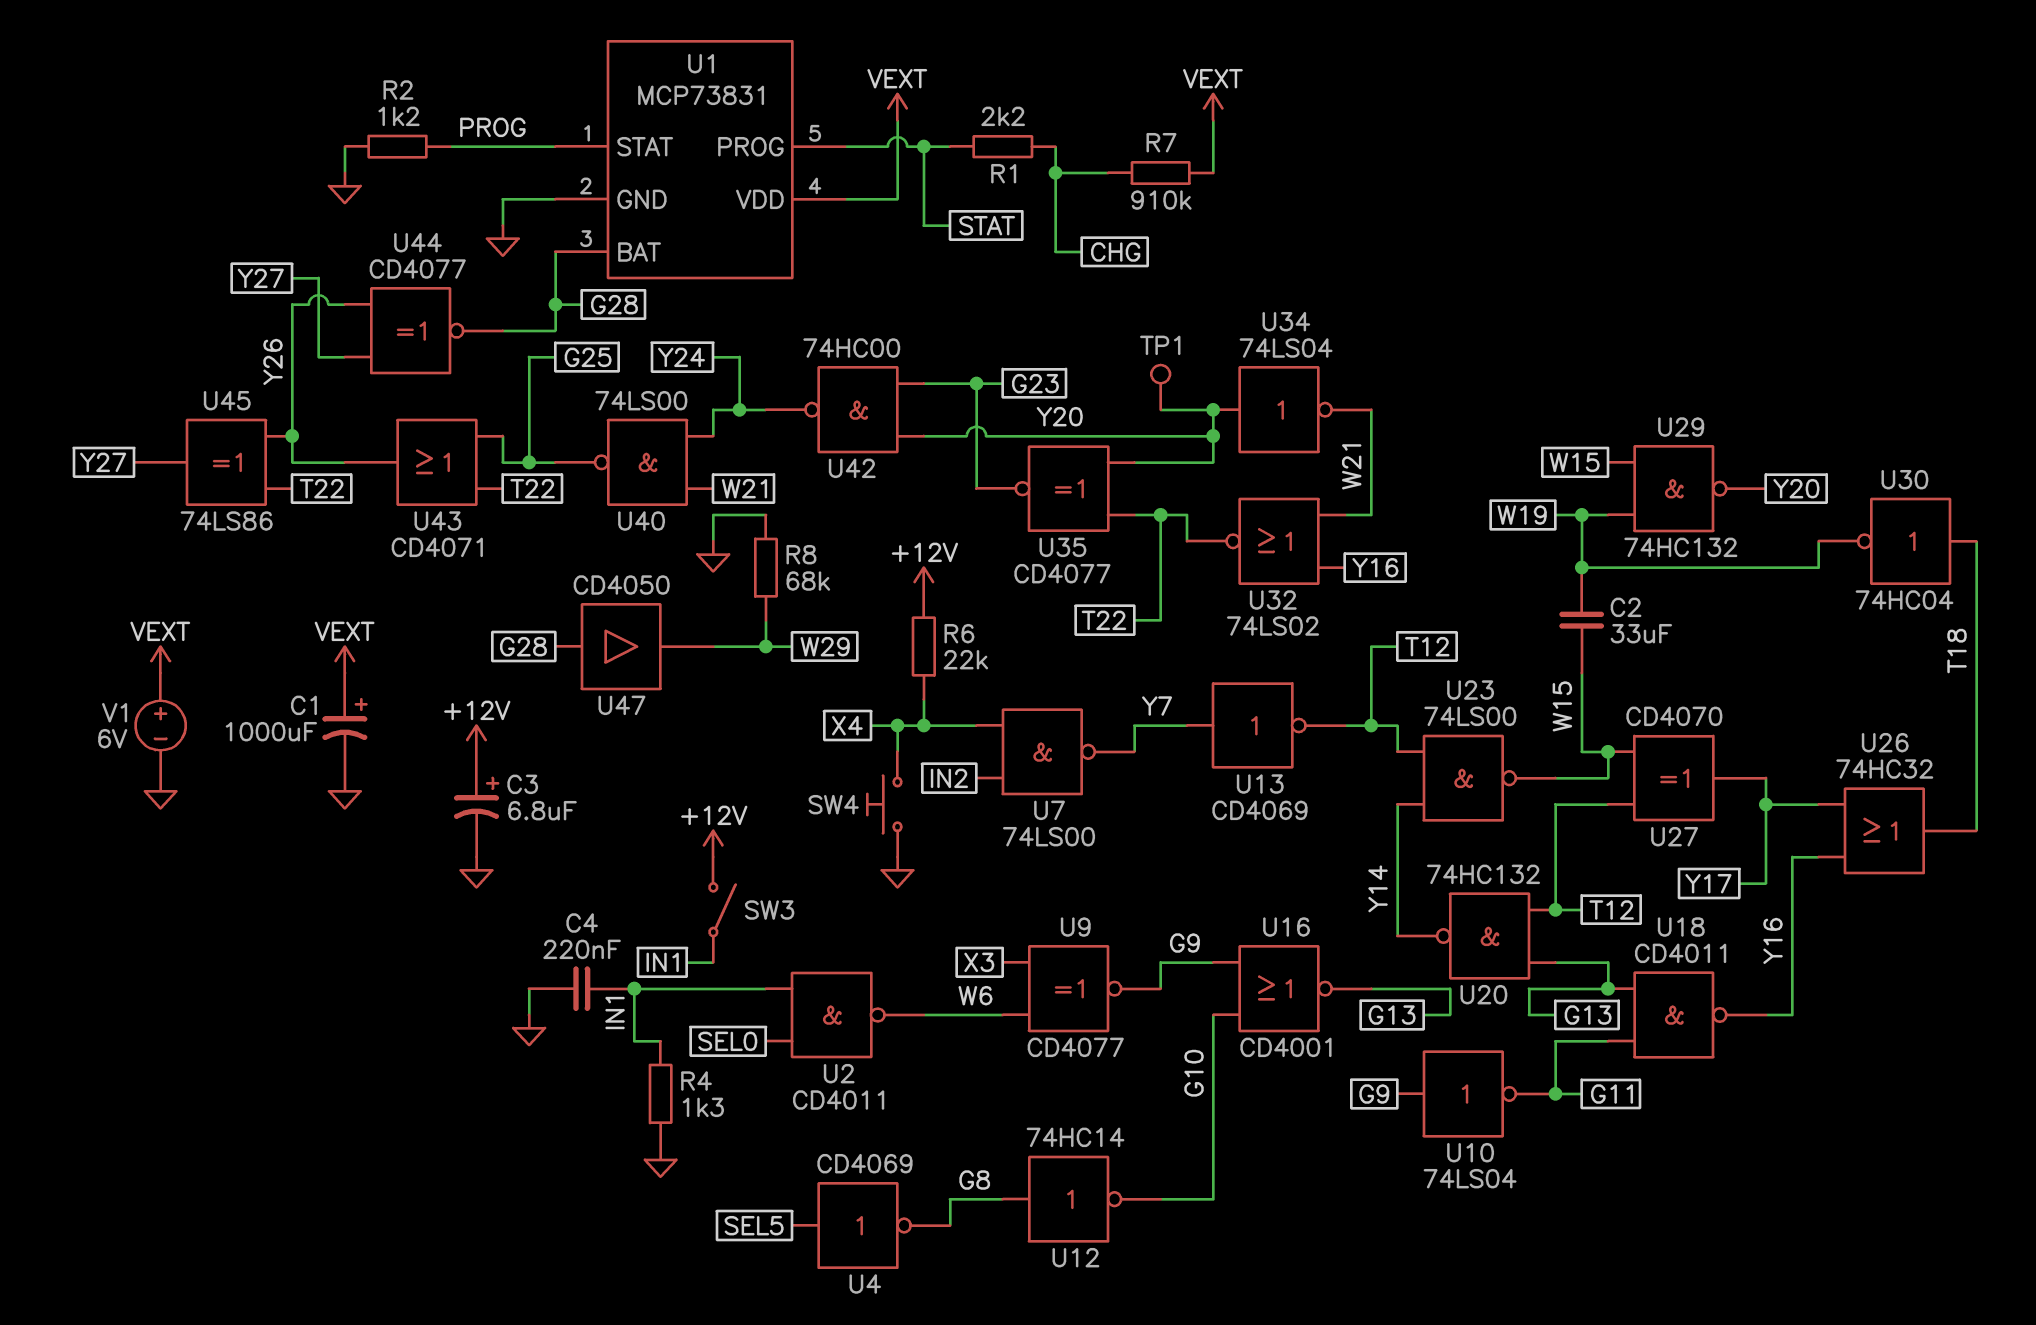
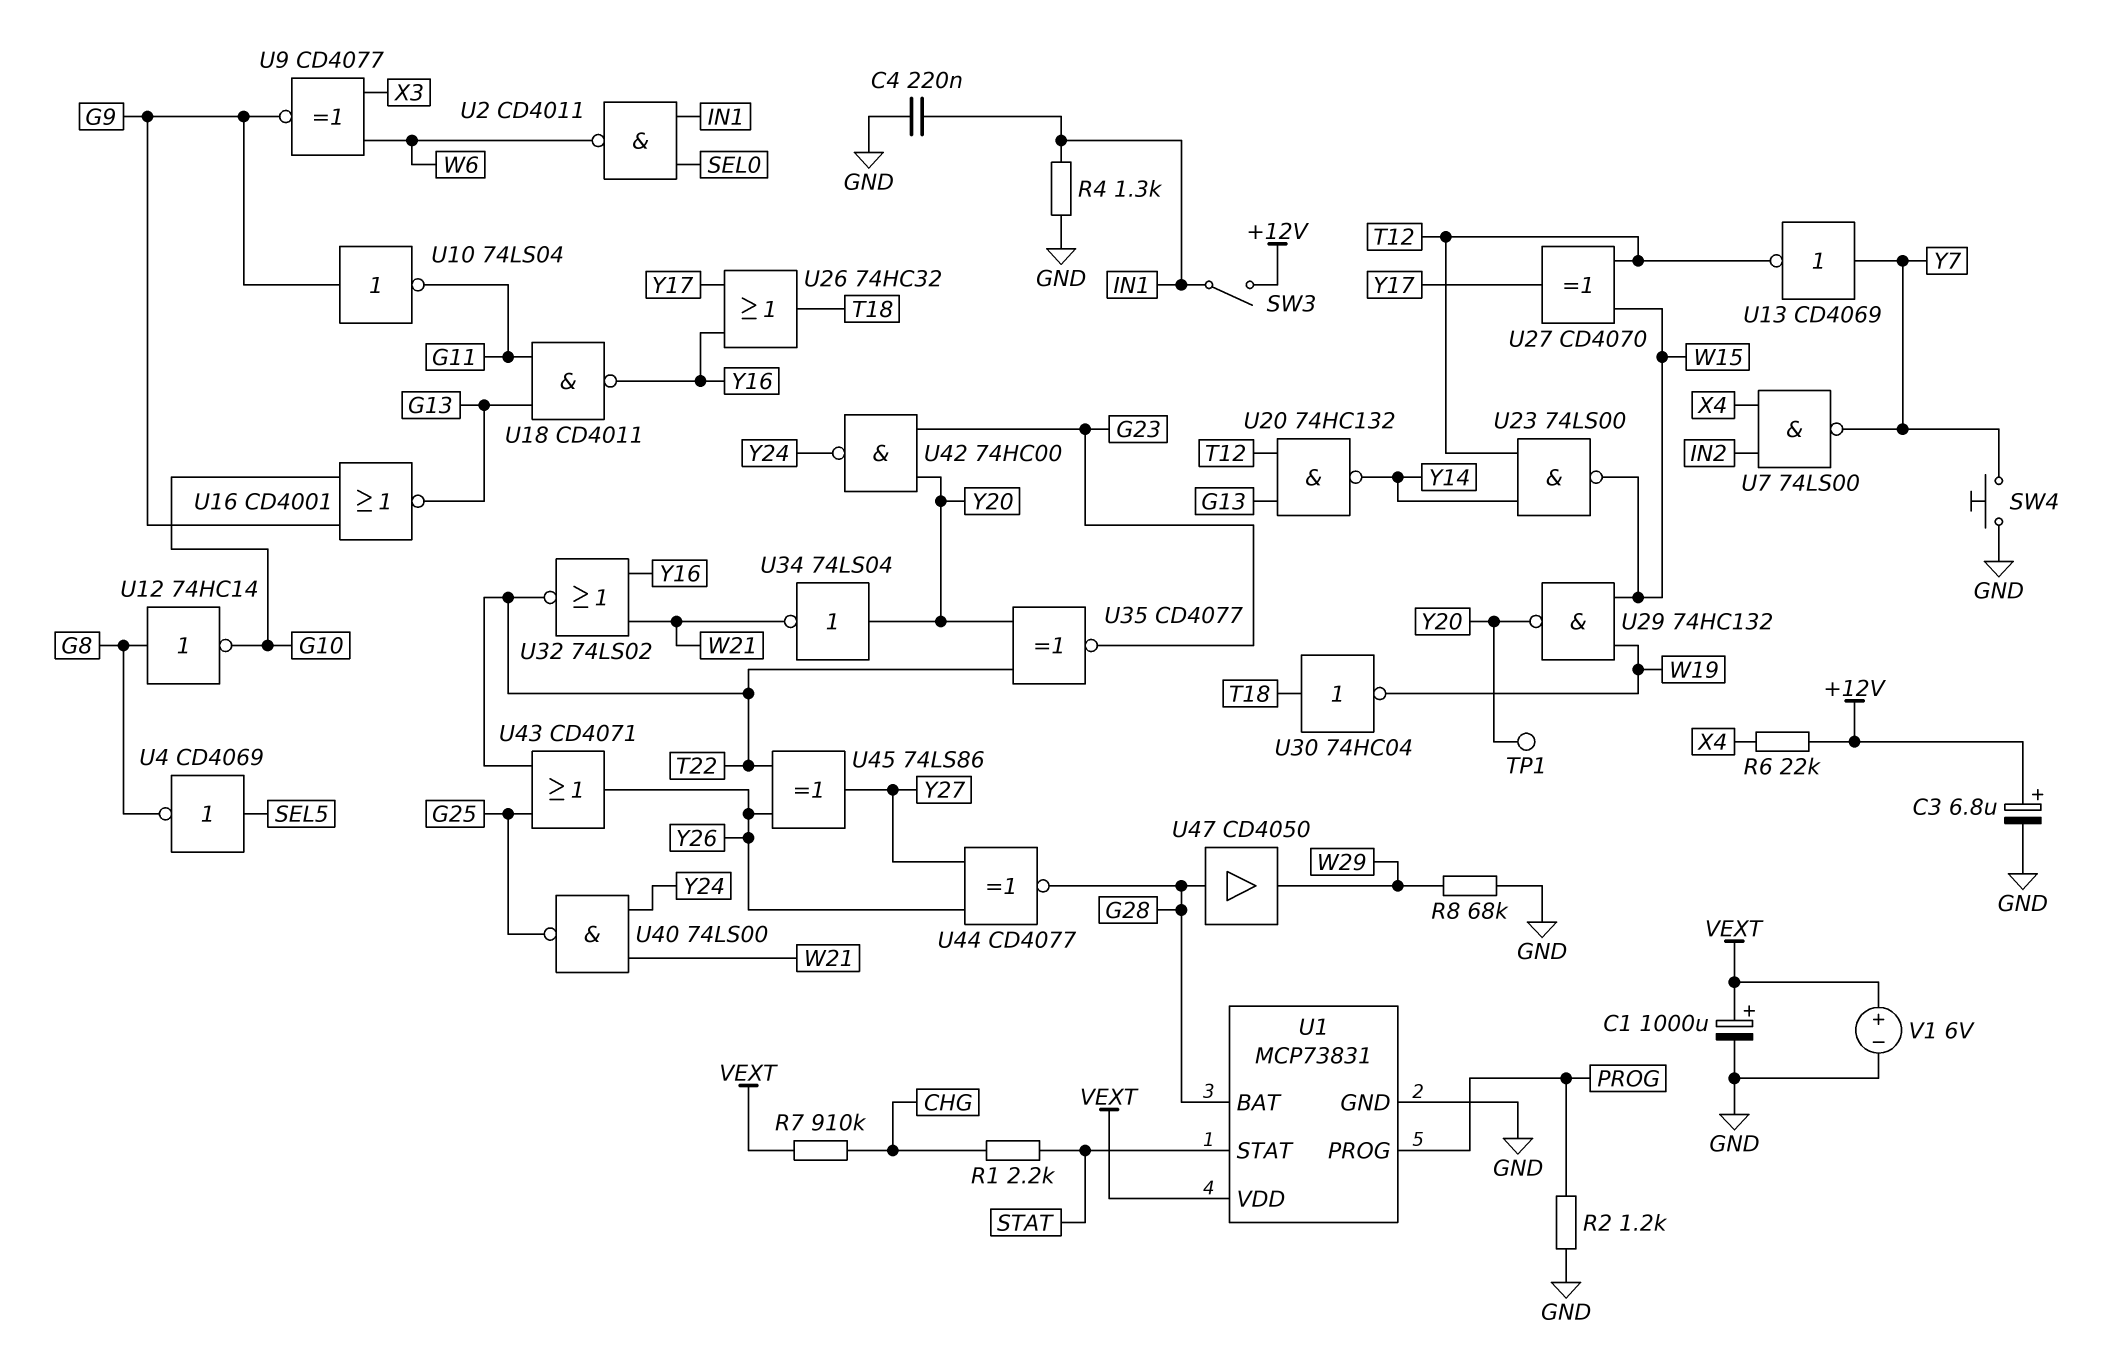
C2: 33uF (W15, W19) -> none
SW4: button (GND, X4) -> button (GND, Y7)
U1 pin PROG: STAT -> PROG
U1 pin STAT: PROG -> STAT

